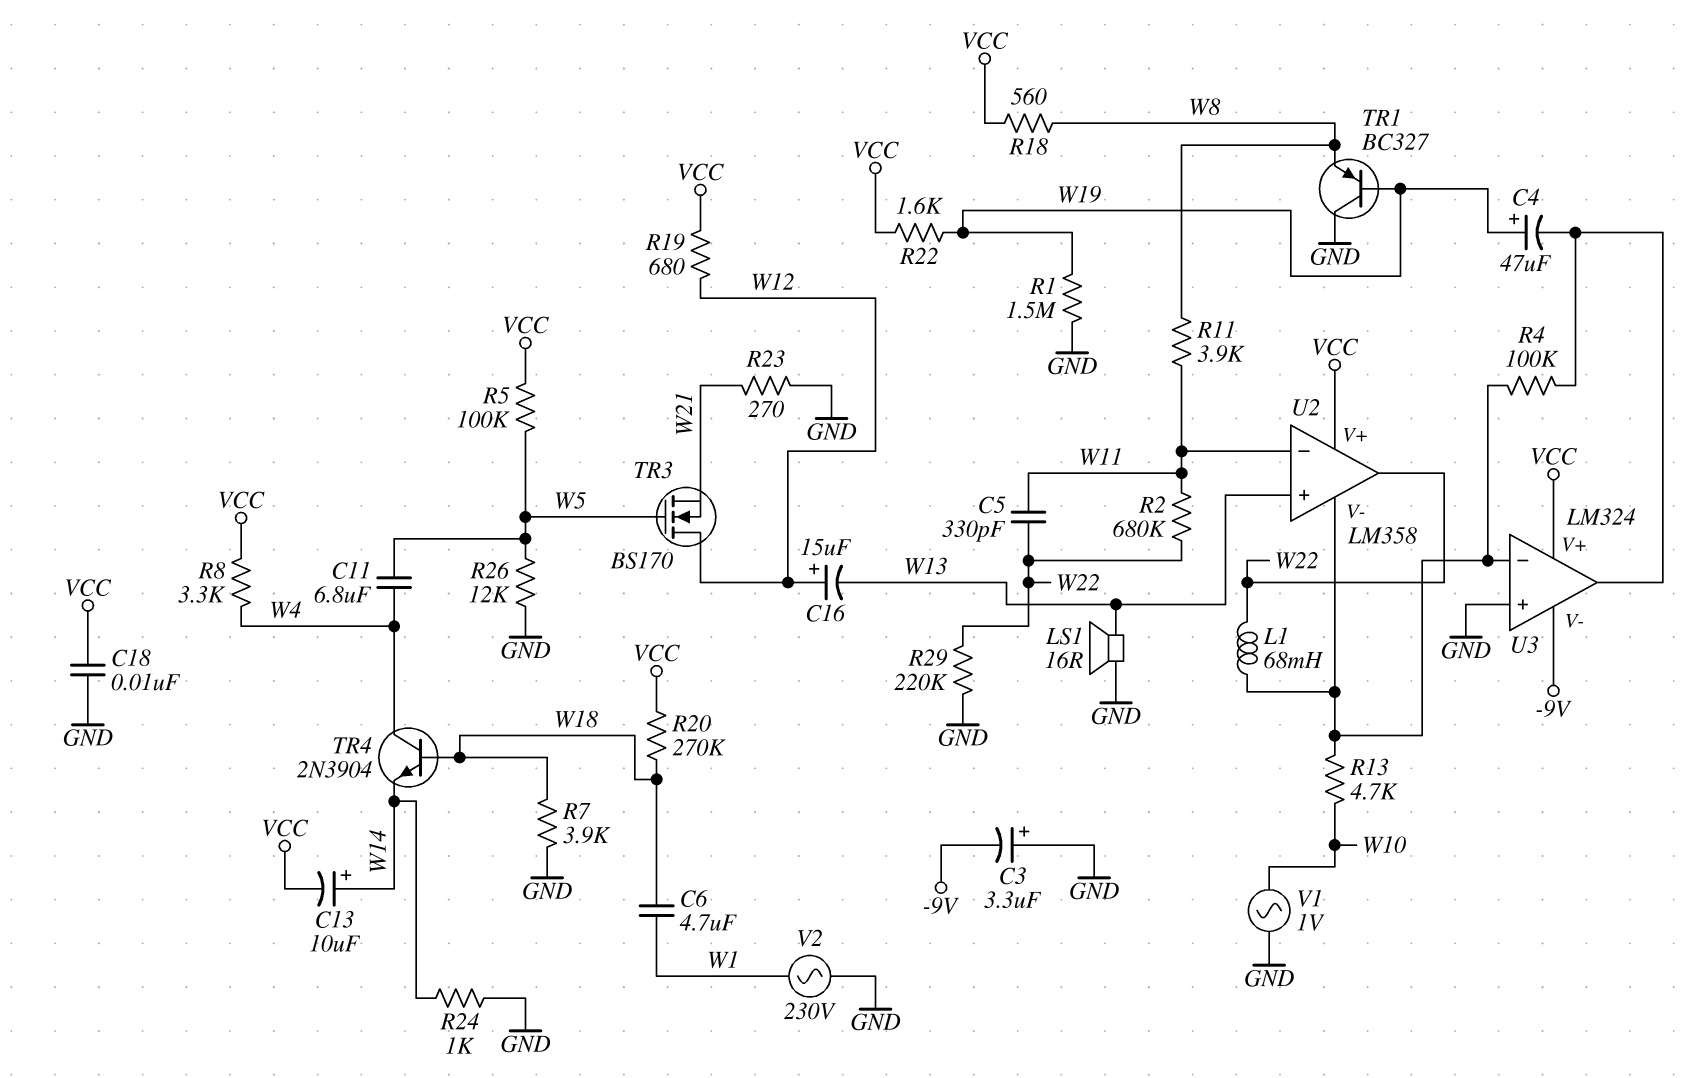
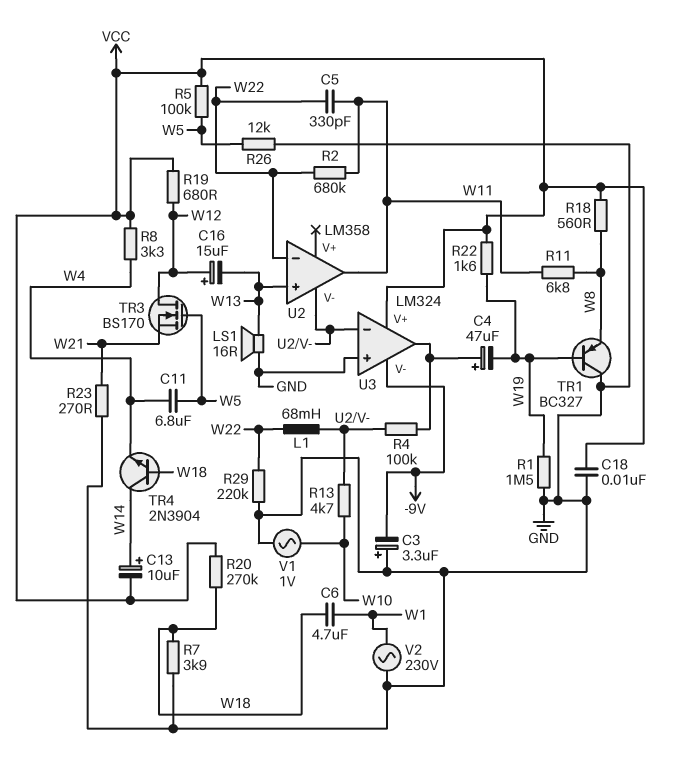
C4: 47uF (plus W19, minus U3/out) -> 47uF (plus U3/out, minus W19)
R11: 3.9k (W8, W11) -> 6.8k (W8, W11)
R24: 1k (GND, W14) -> none
TR4: NPN 2N3904 (B W18, C W4, E W14) -> NPN 2N3904 (B W18, C W14, E W4)
U2 pin V+: VCC -> none
U2 pin in-: W11 -> W22
U2 pin out: W22 -> W11

